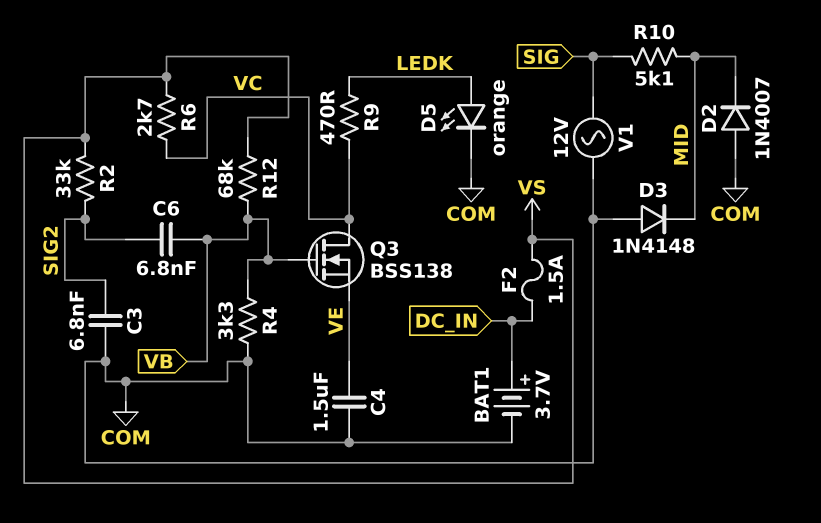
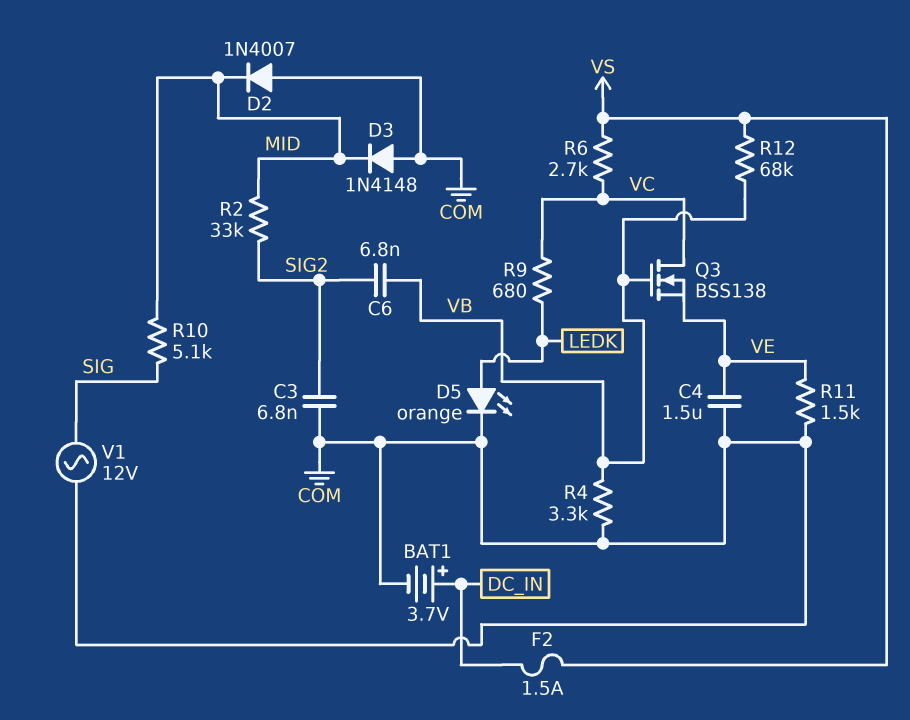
R2: 33k (SIG2, VS) -> 33k (MID, SIG2)
R9: 470 (LEDK, VC) -> 680 (LEDK, VC)
R11: none -> 1.5k (COM, VE)

